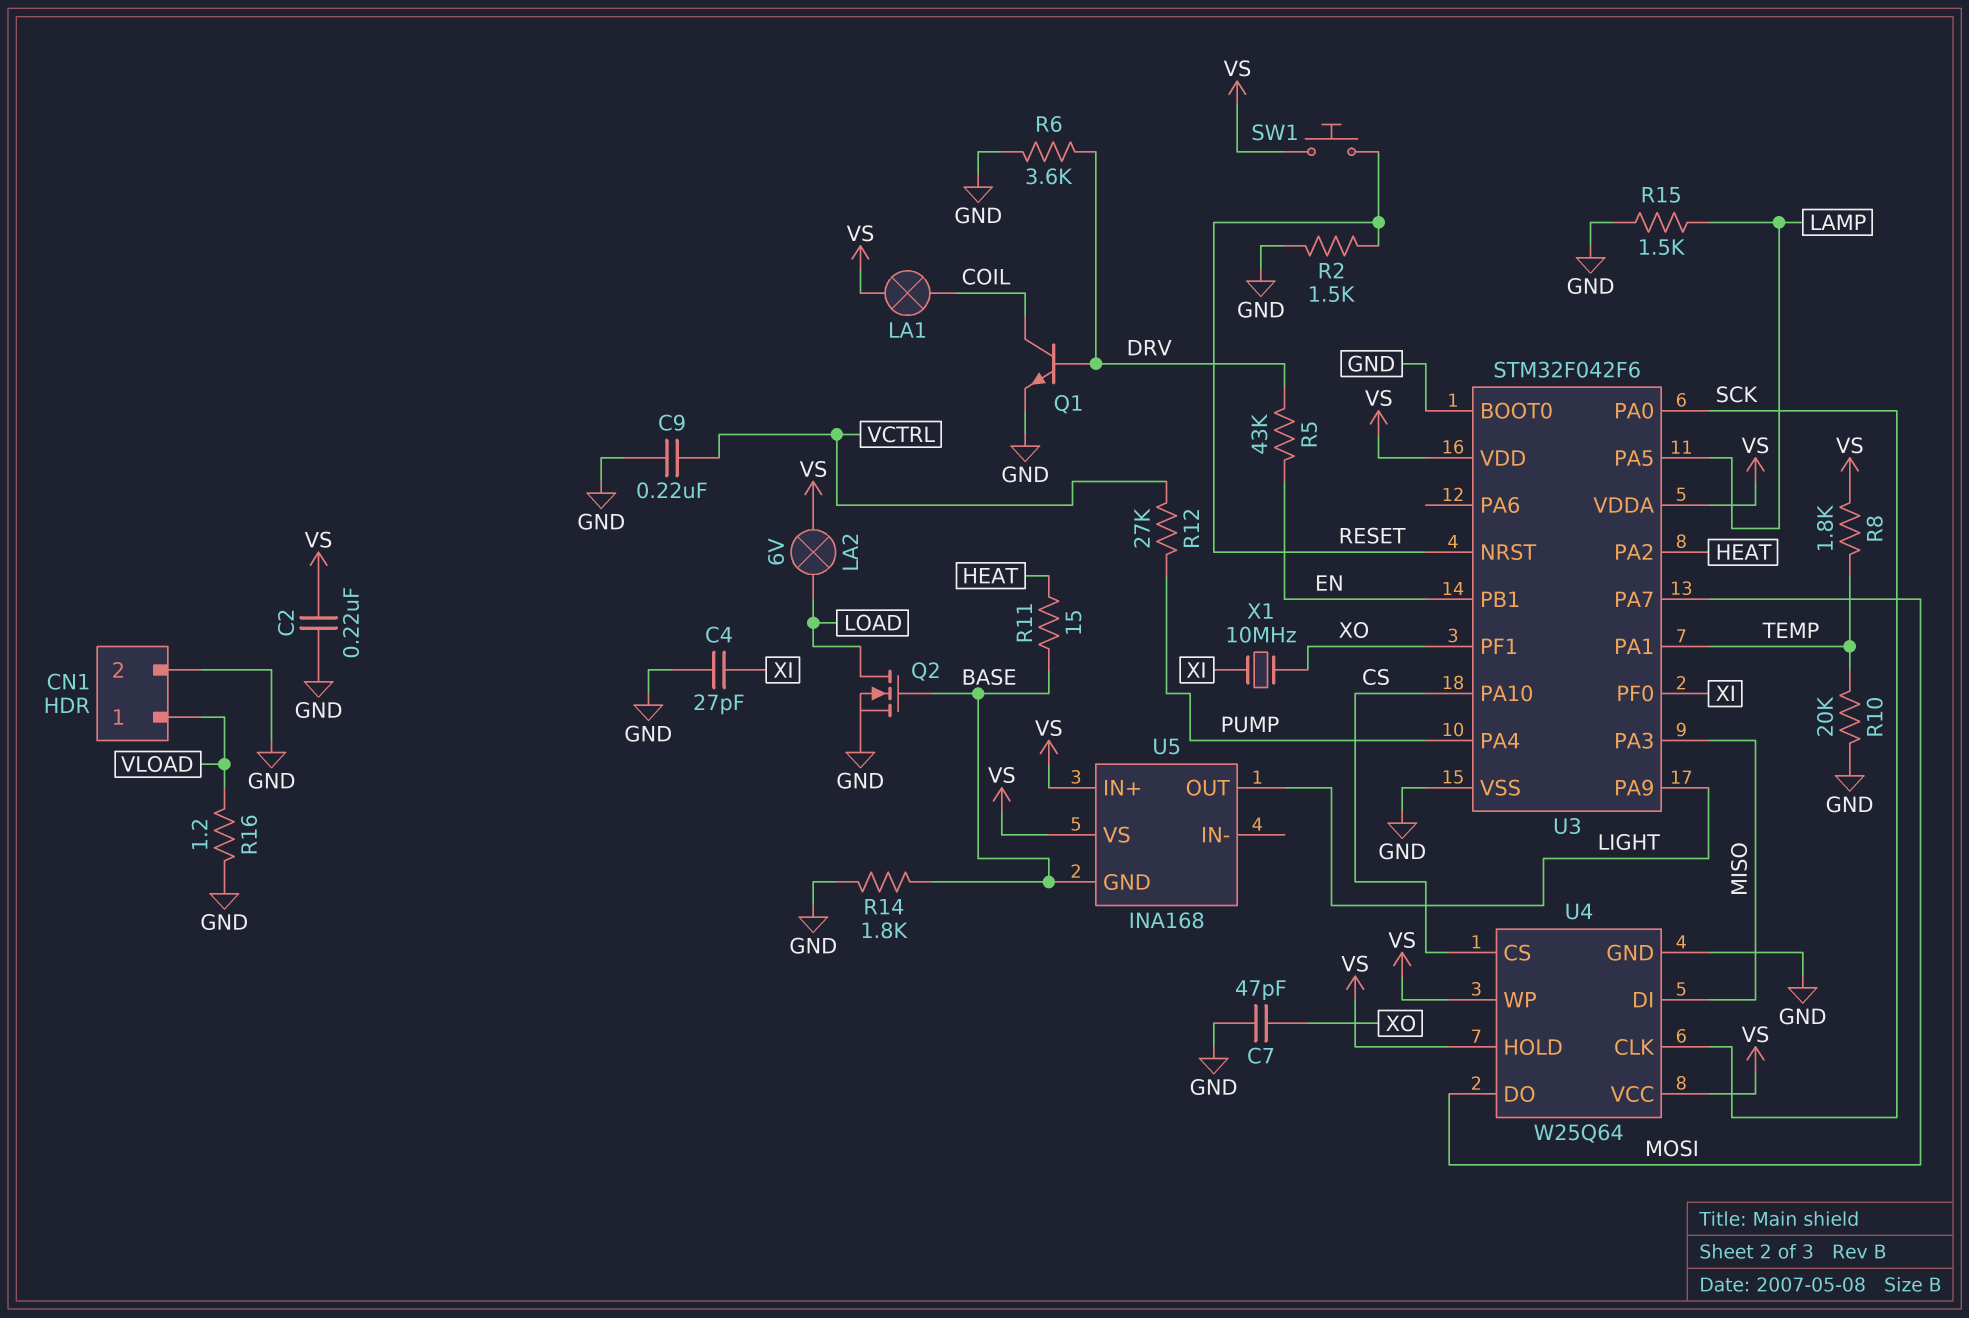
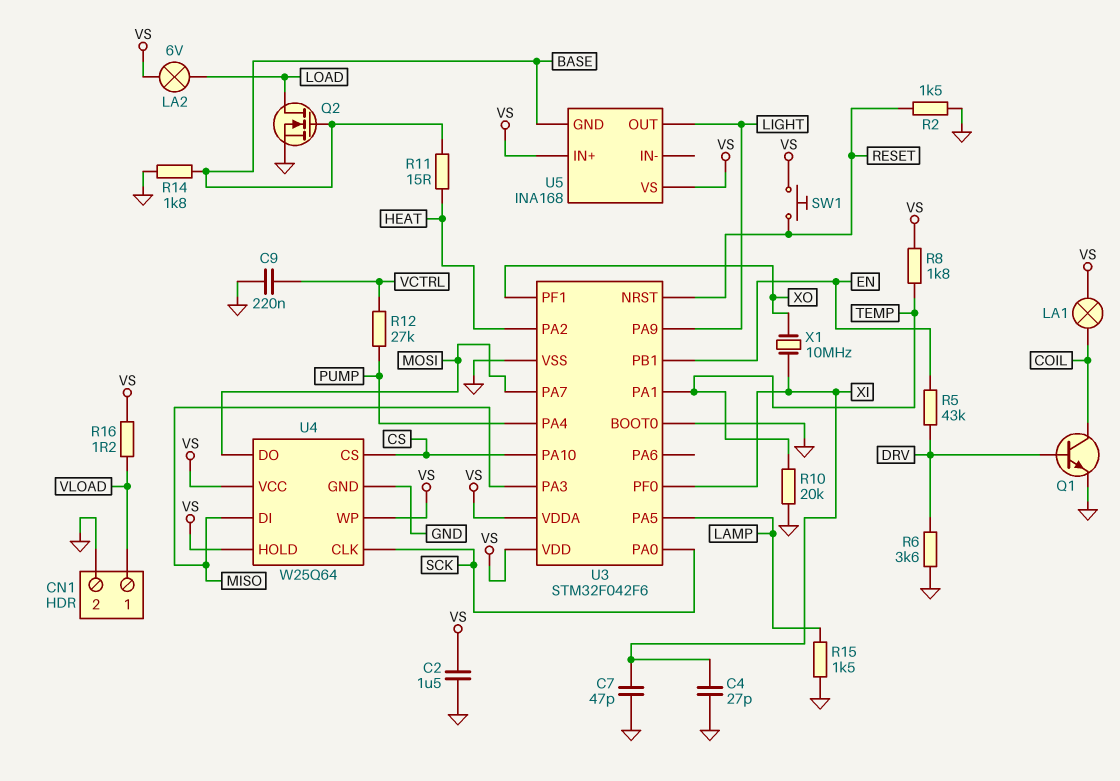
C2: 220nF (GND, VS) -> 1.5uF (GND, VS)
C7: 47pF (GND, XO) -> 47pF (GND, XI)
R16: 1.2 (GND, VLOAD) -> 1.2 (VLOAD, VS)

